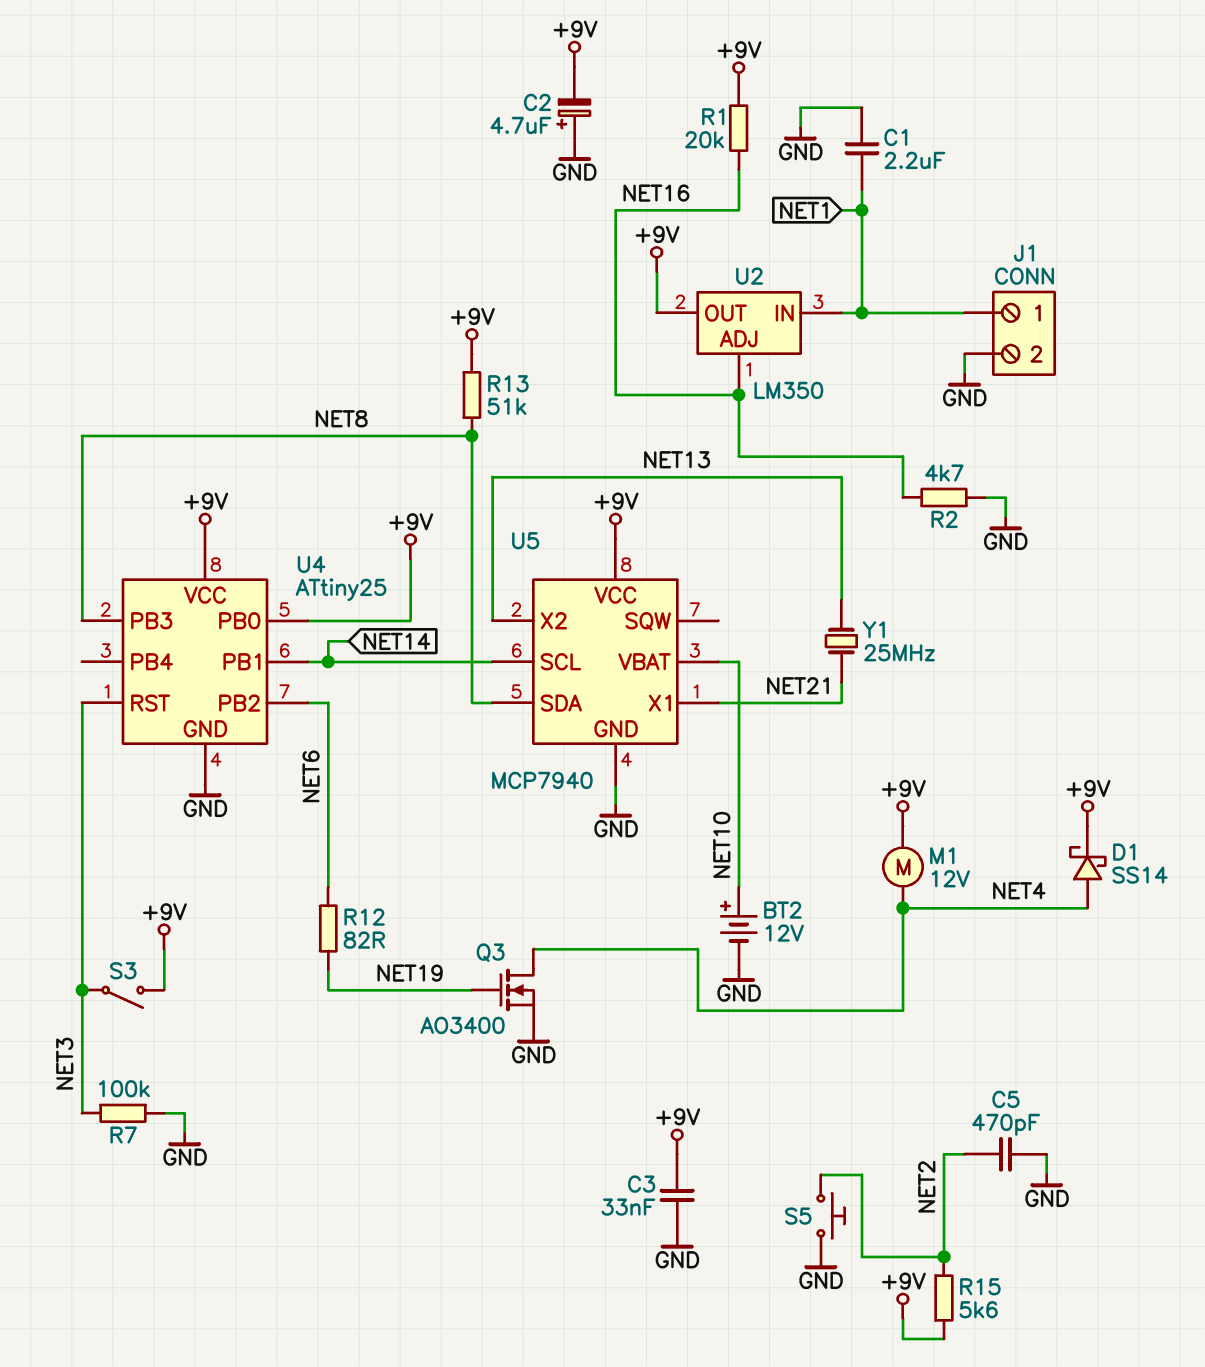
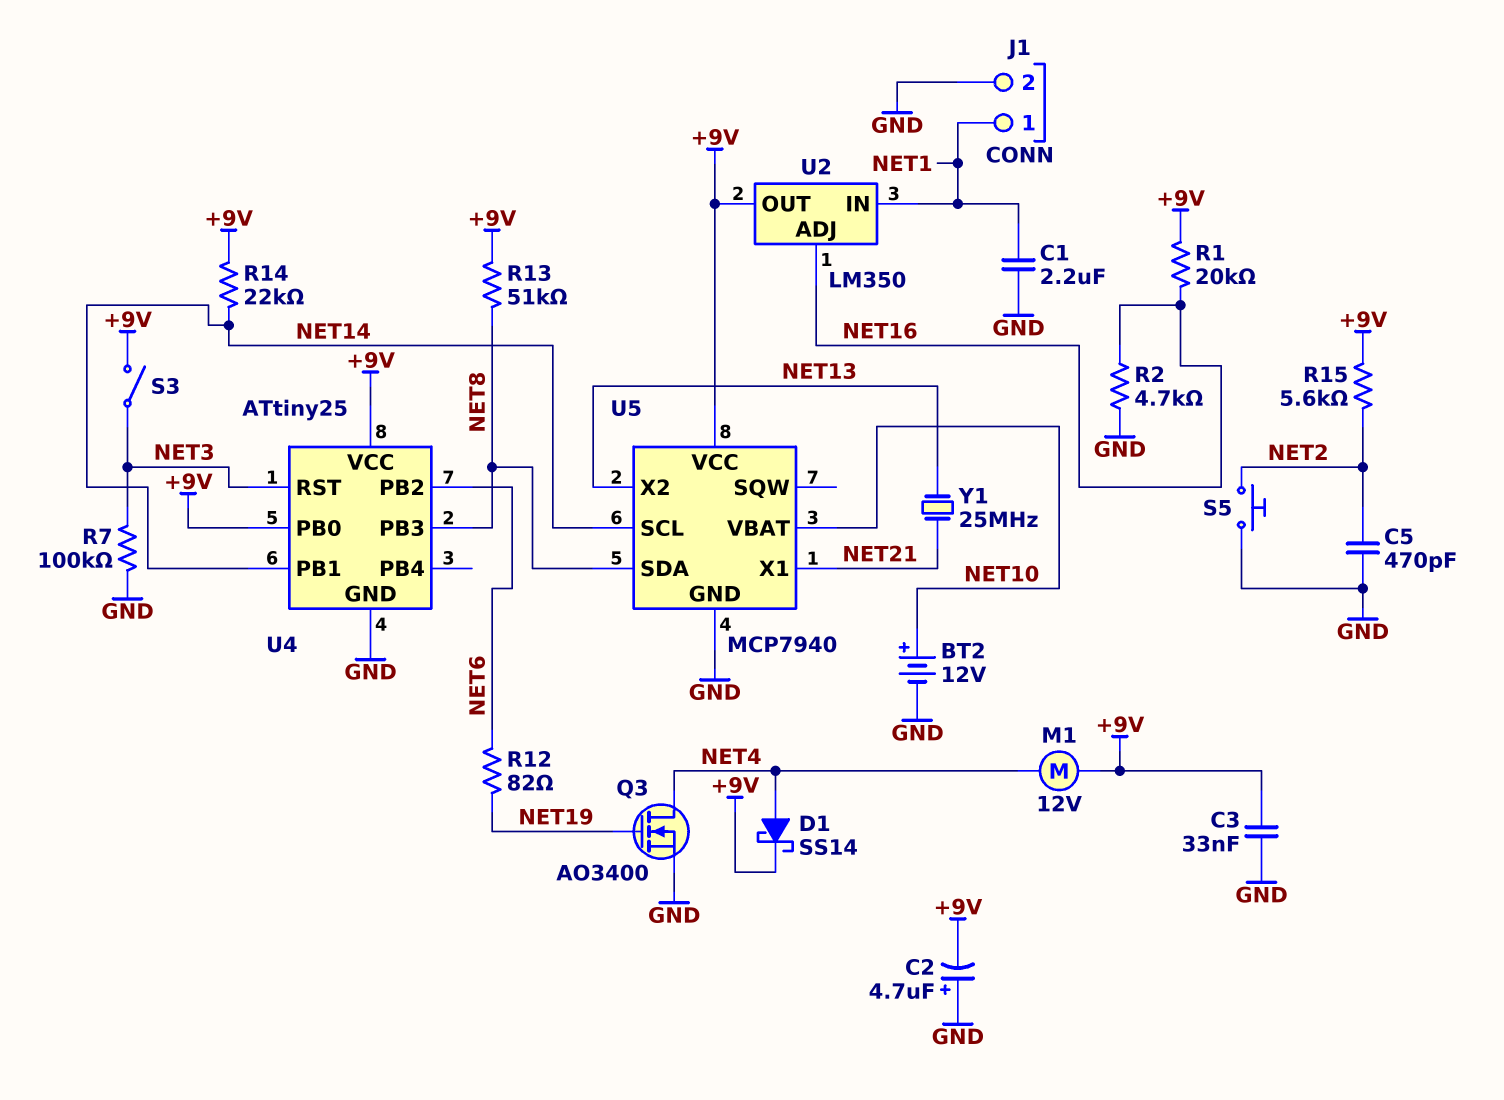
R14: none -> 22k (+9V, NET14)

